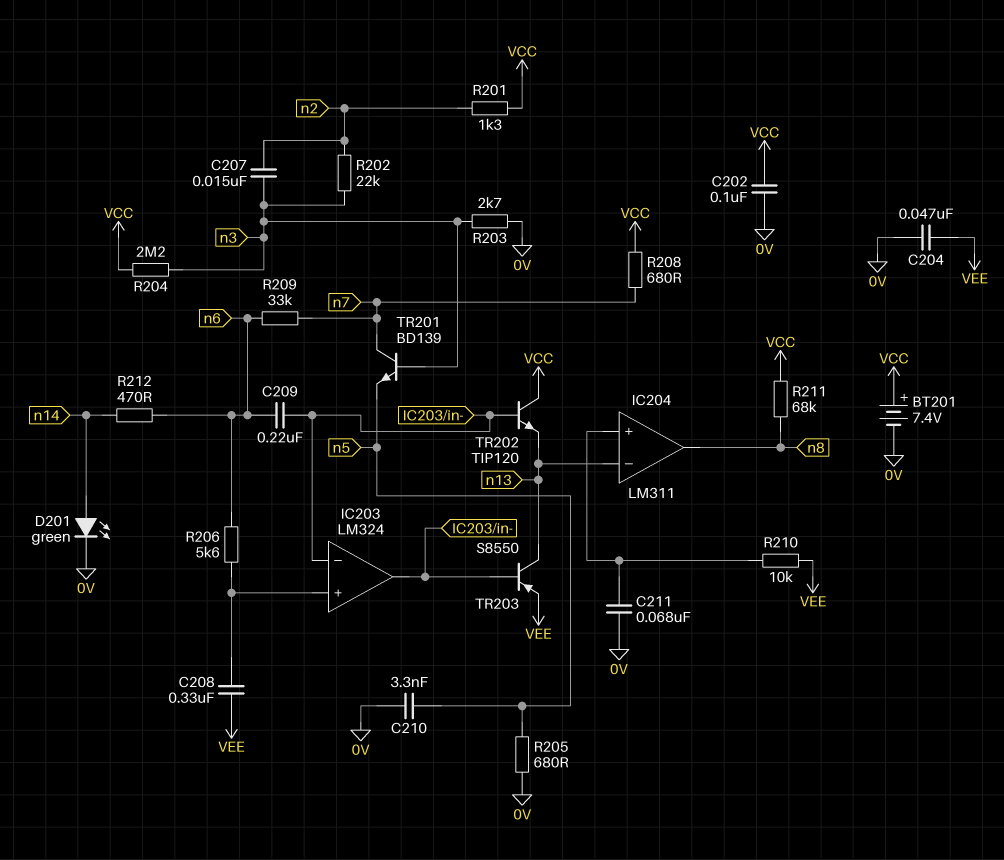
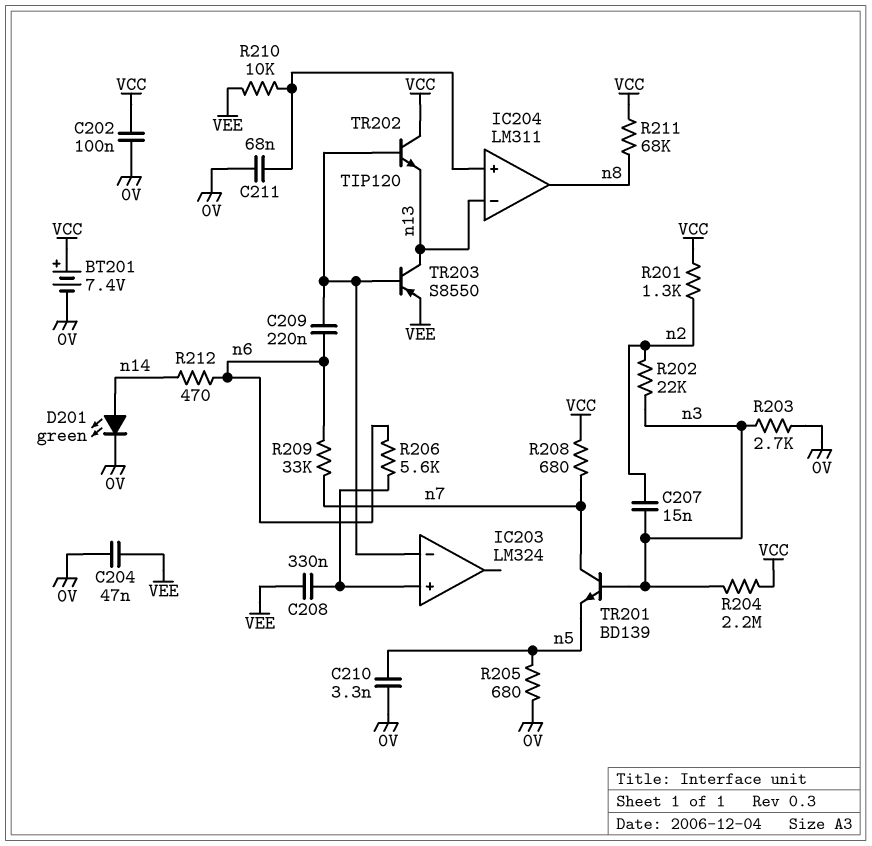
IC203 pin out: IC203/in- -> none

